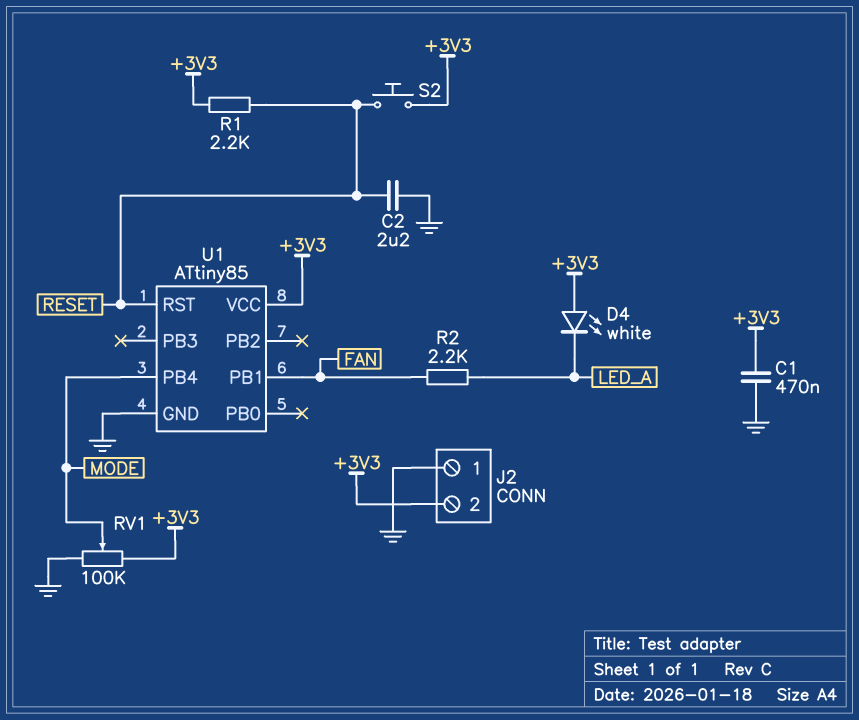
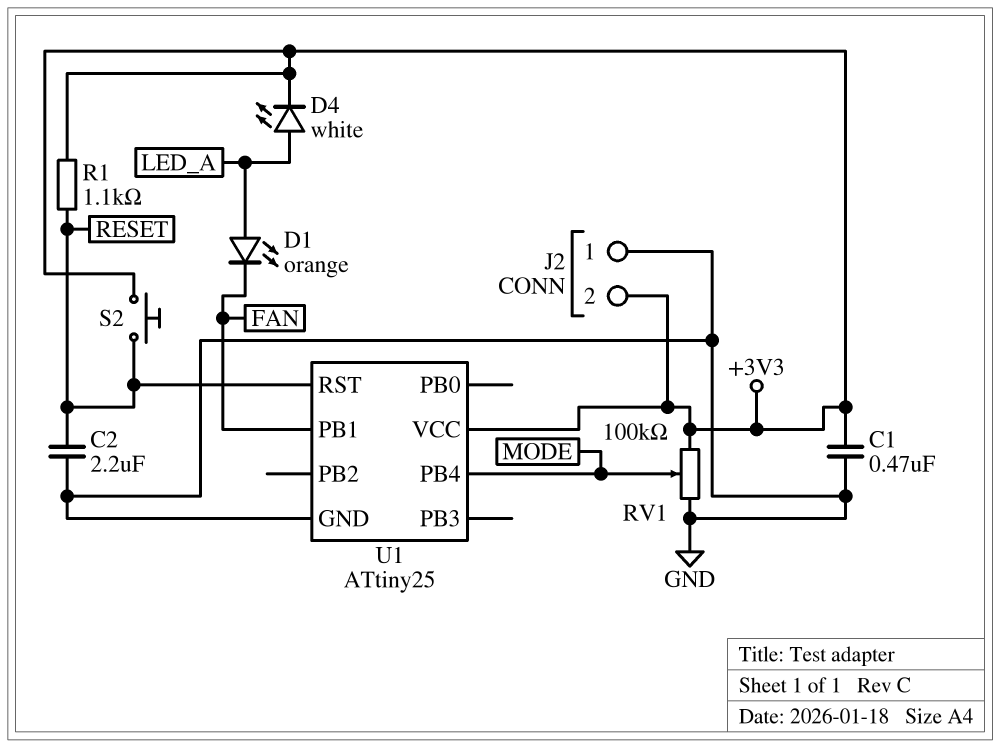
D1: none -> LED orange (A LED_A, K FAN)
D4: LED white (A +3V3, K LED_A) -> LED white (A LED_A, K +3V3)
R1: 2.2k (+3V3, RESET) -> 1.1k (+3V3, RESET)
R2: 2.2k (FAN, LED_A) -> none
U1: ATtiny85 -> ATtiny25

